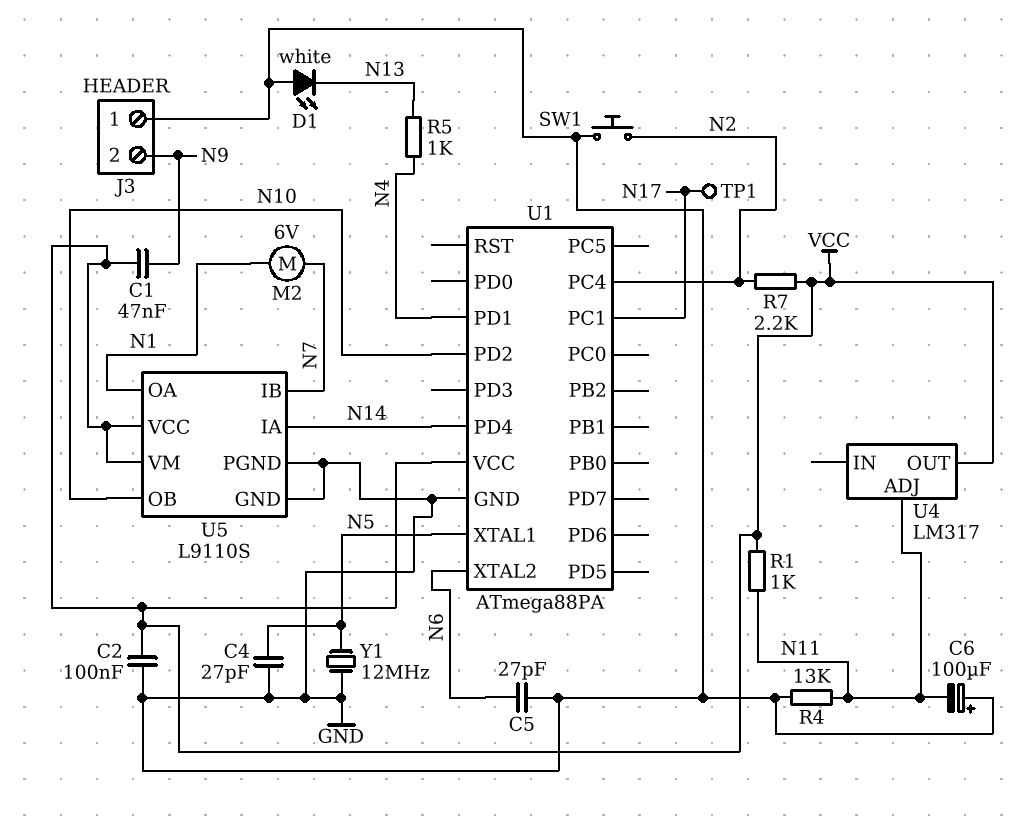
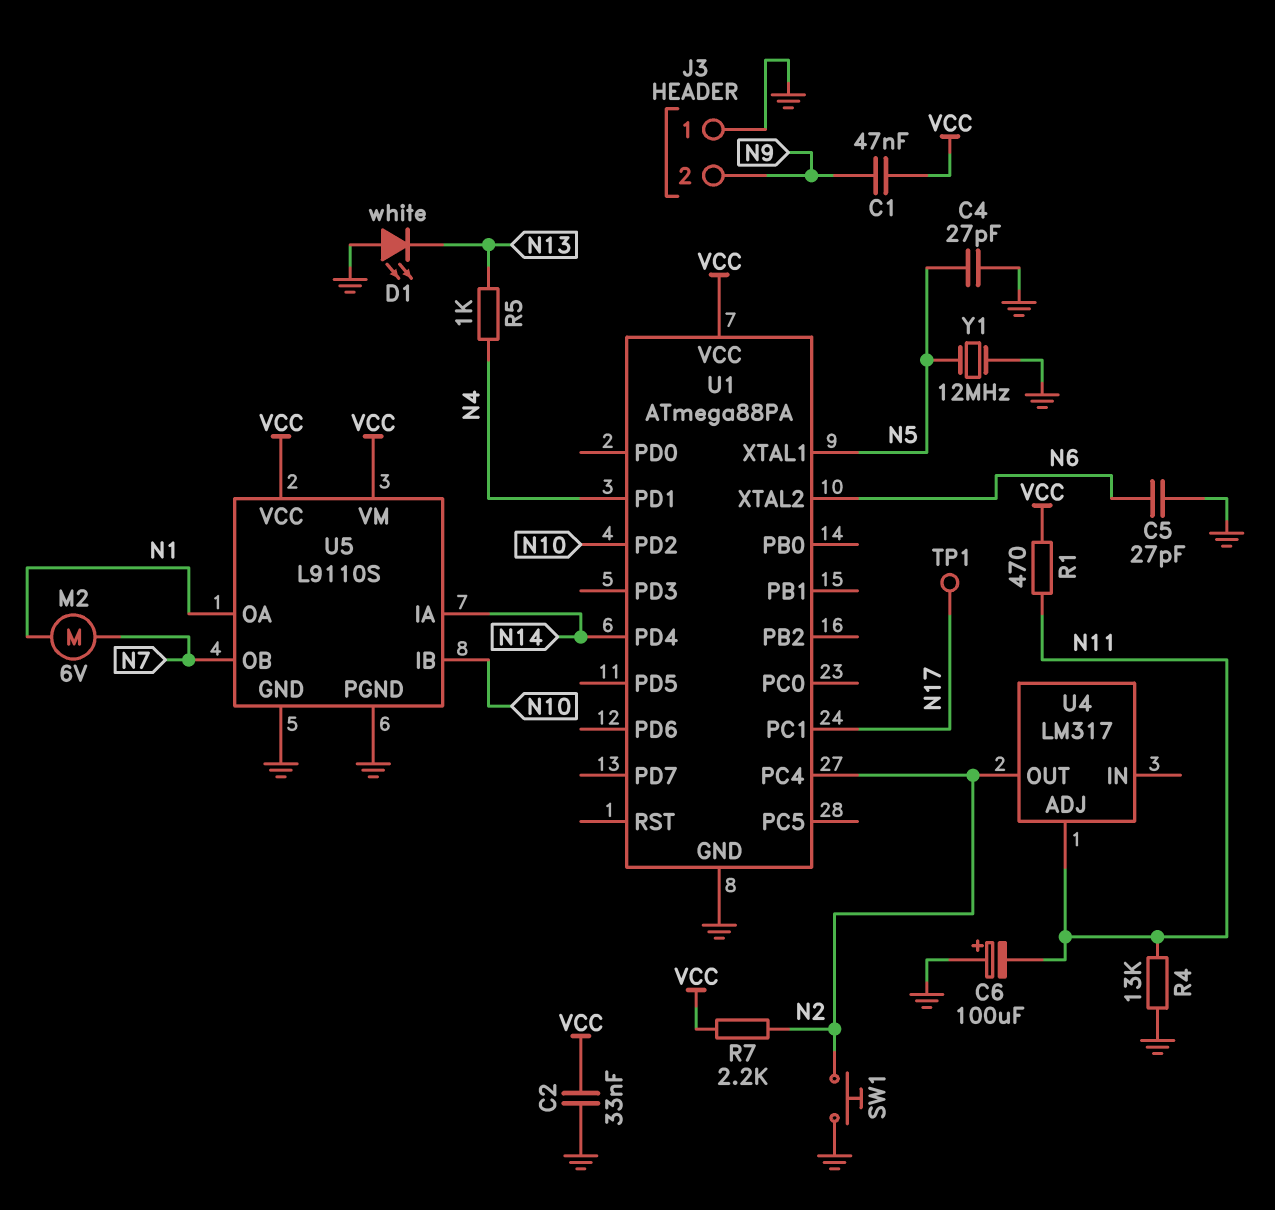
C2: 100nF (GND, VCC) -> 33nF (GND, VCC)
R1: 1k (N11, VCC) -> 470 (N11, VCC)
U4 pin OUT: VCC -> N2
U5 pin IB: N7 -> N10
U5 pin OB: N10 -> N7

